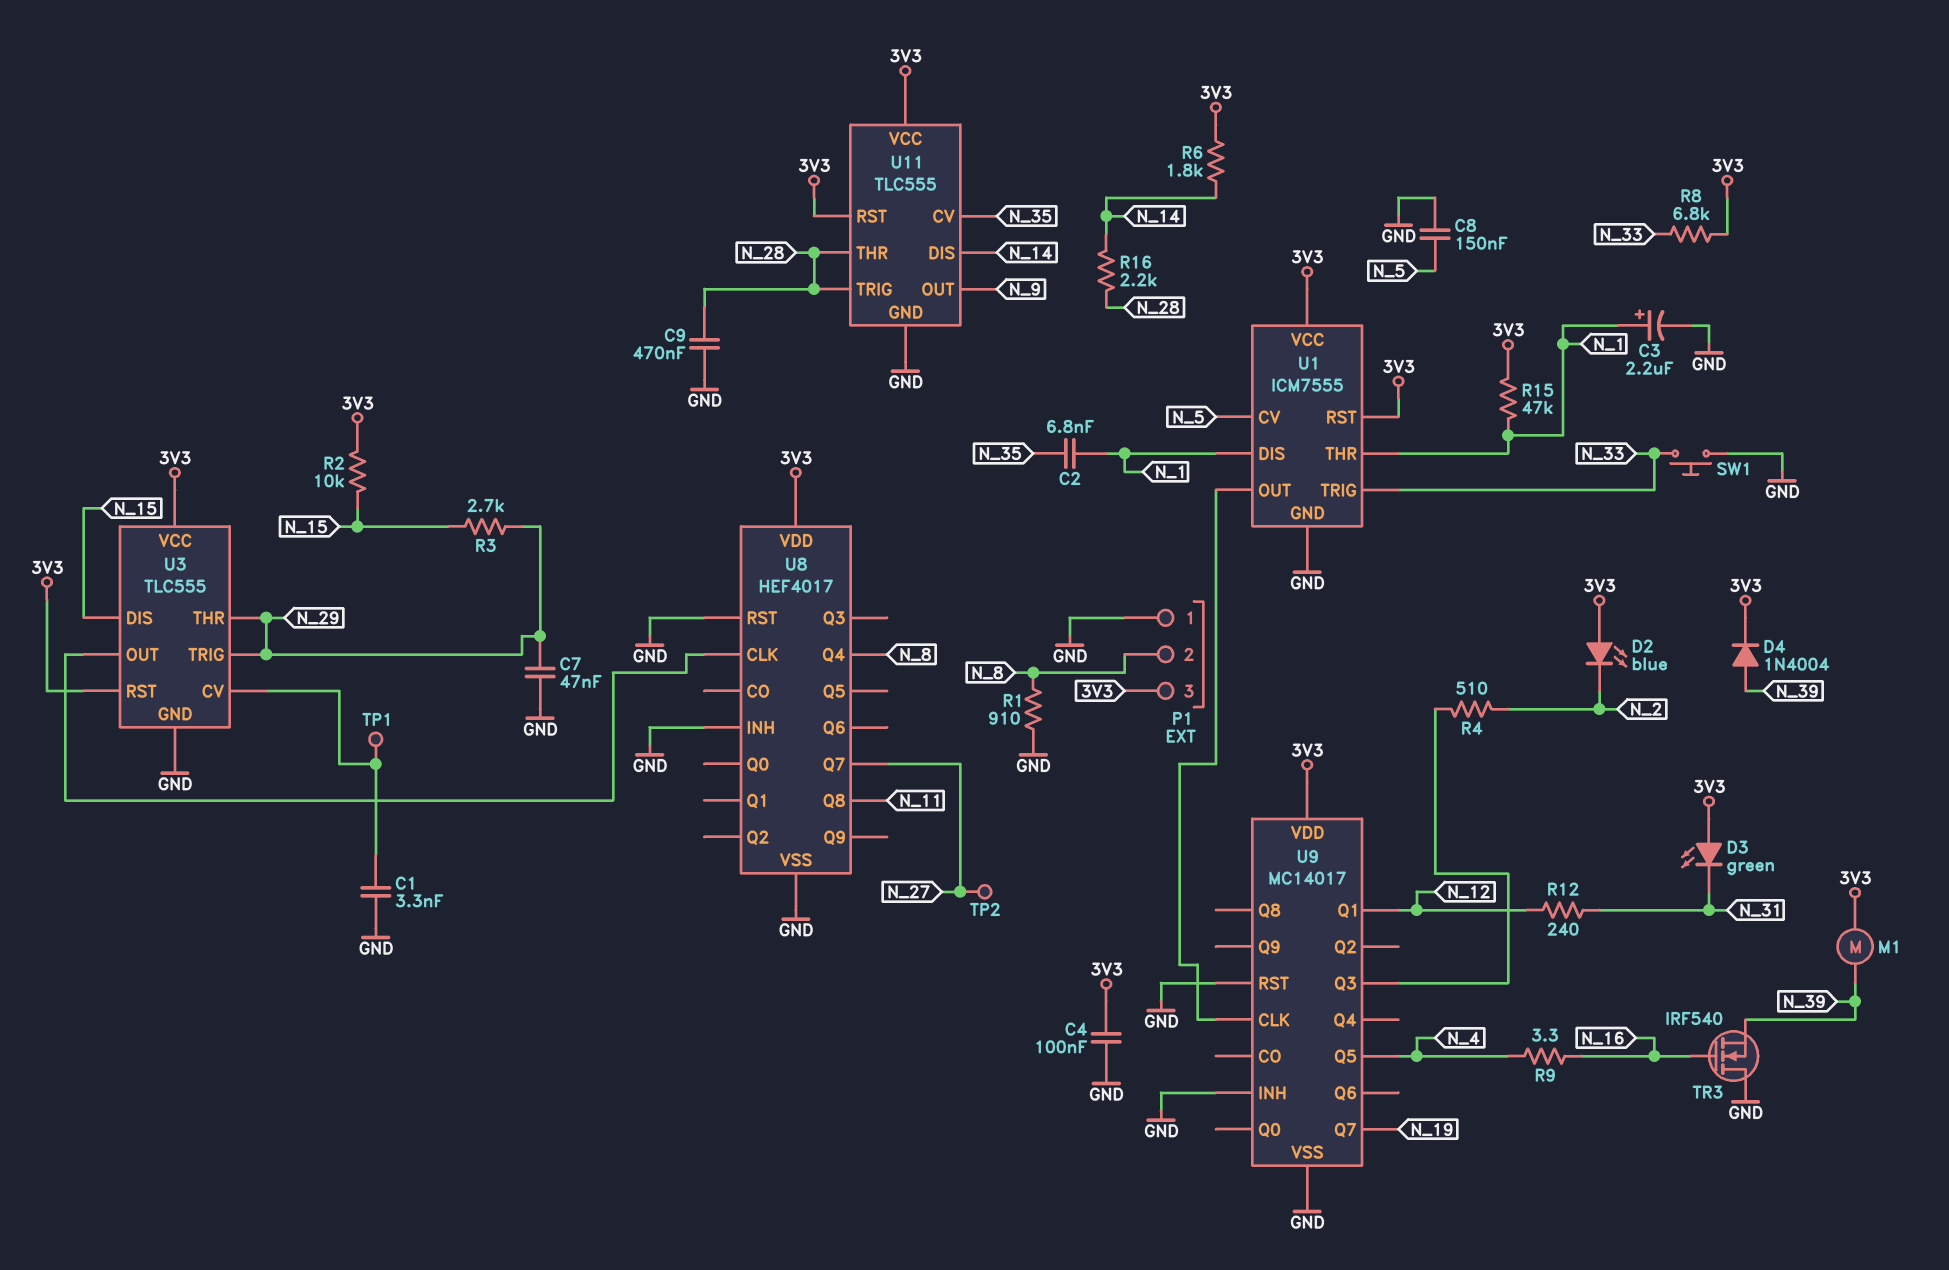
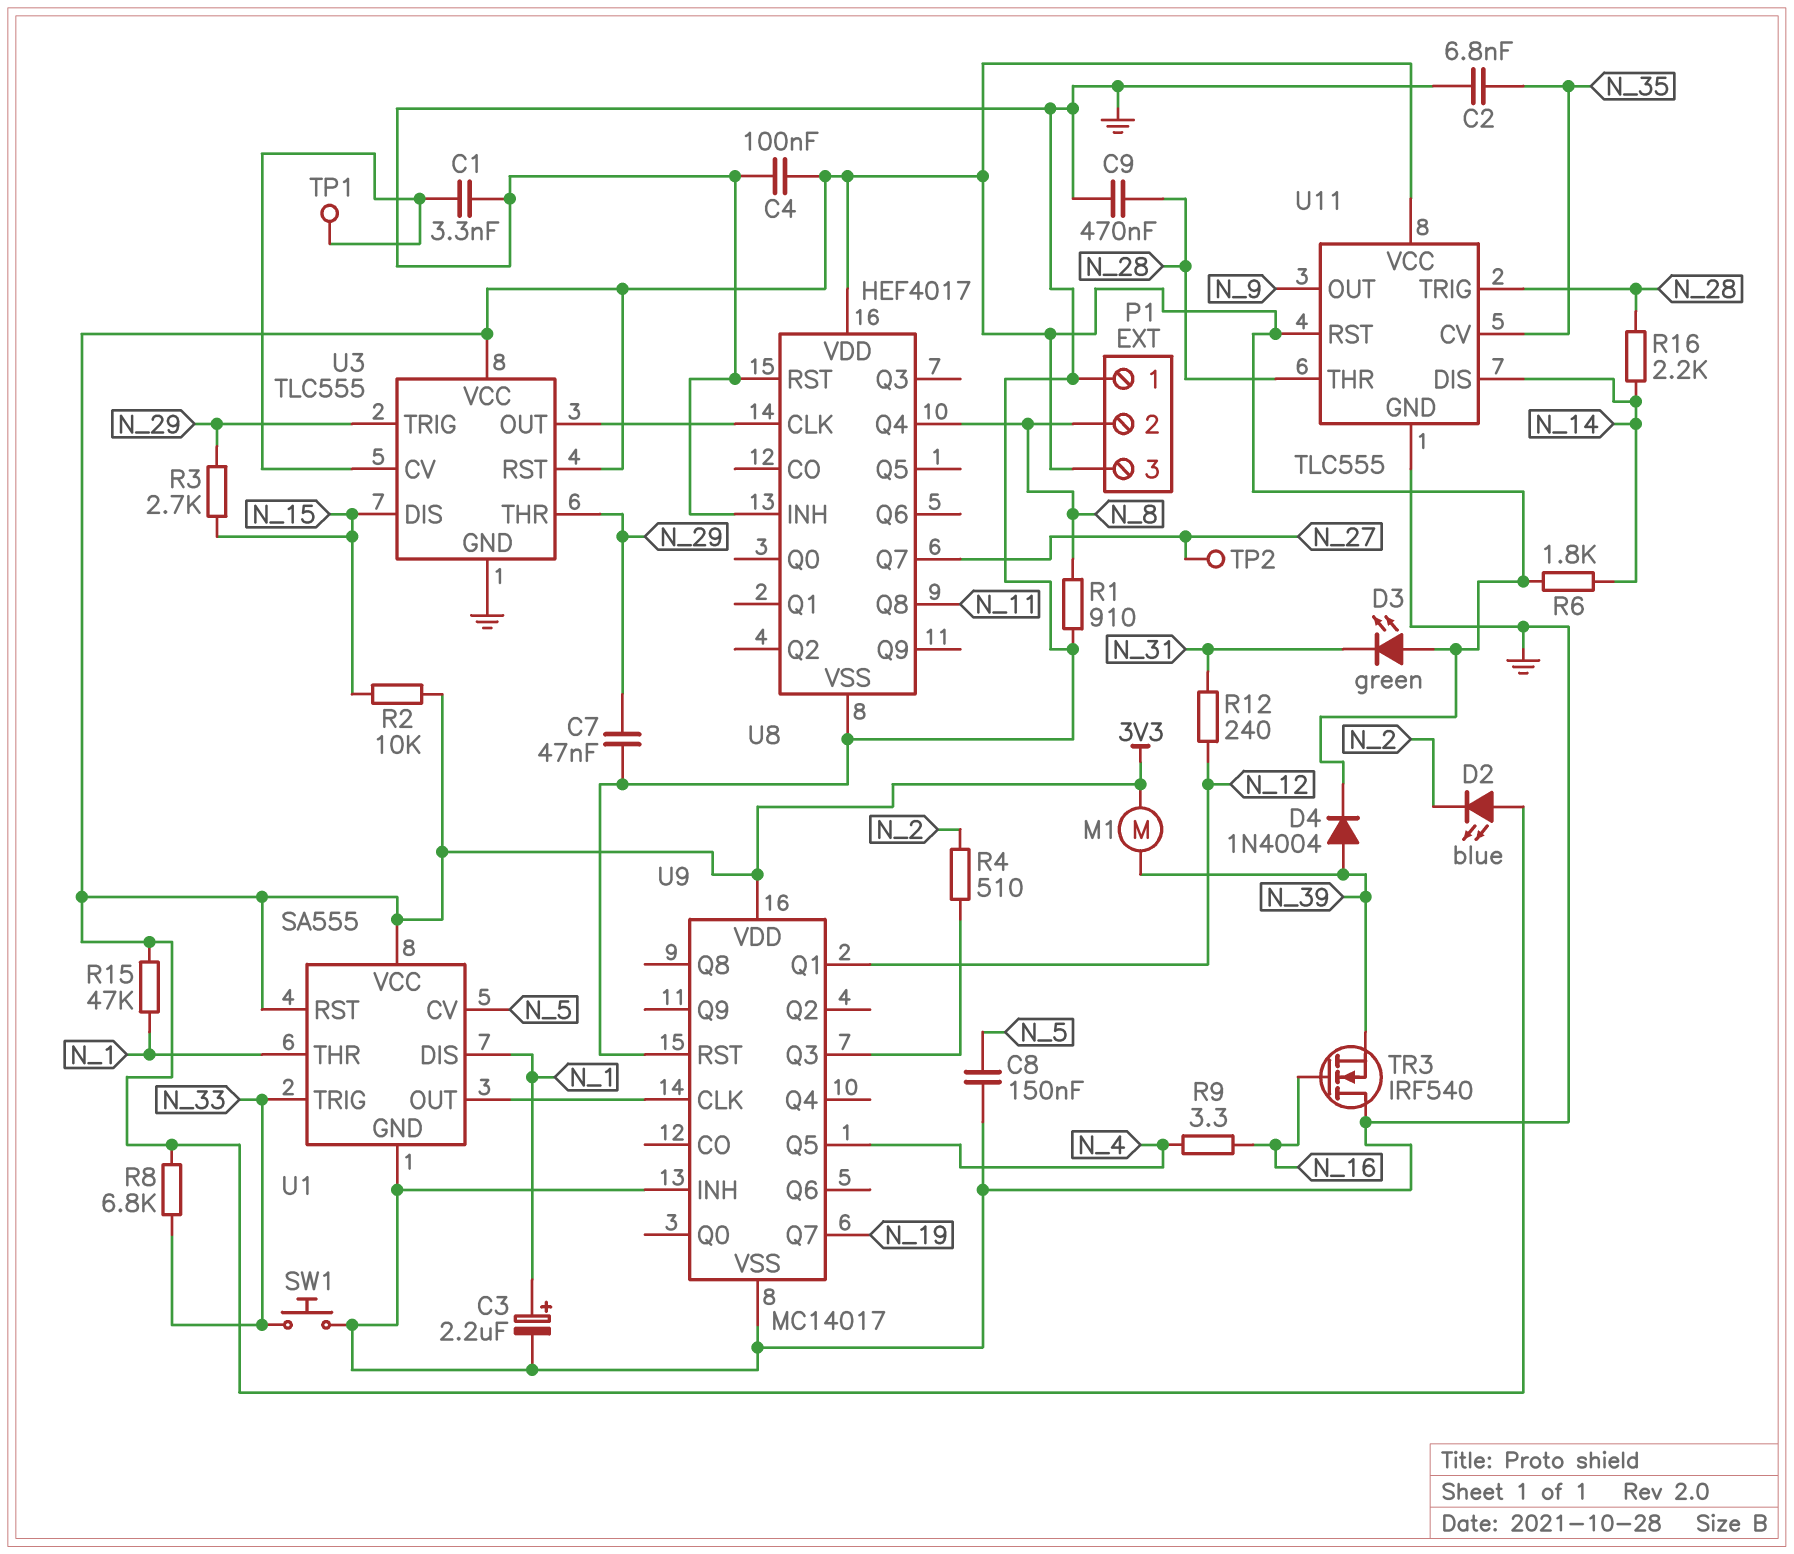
C2: 6.8nF (N_1, N_35) -> 6.8nF (GND, N_35)
U1: ICM7555 -> SA555

